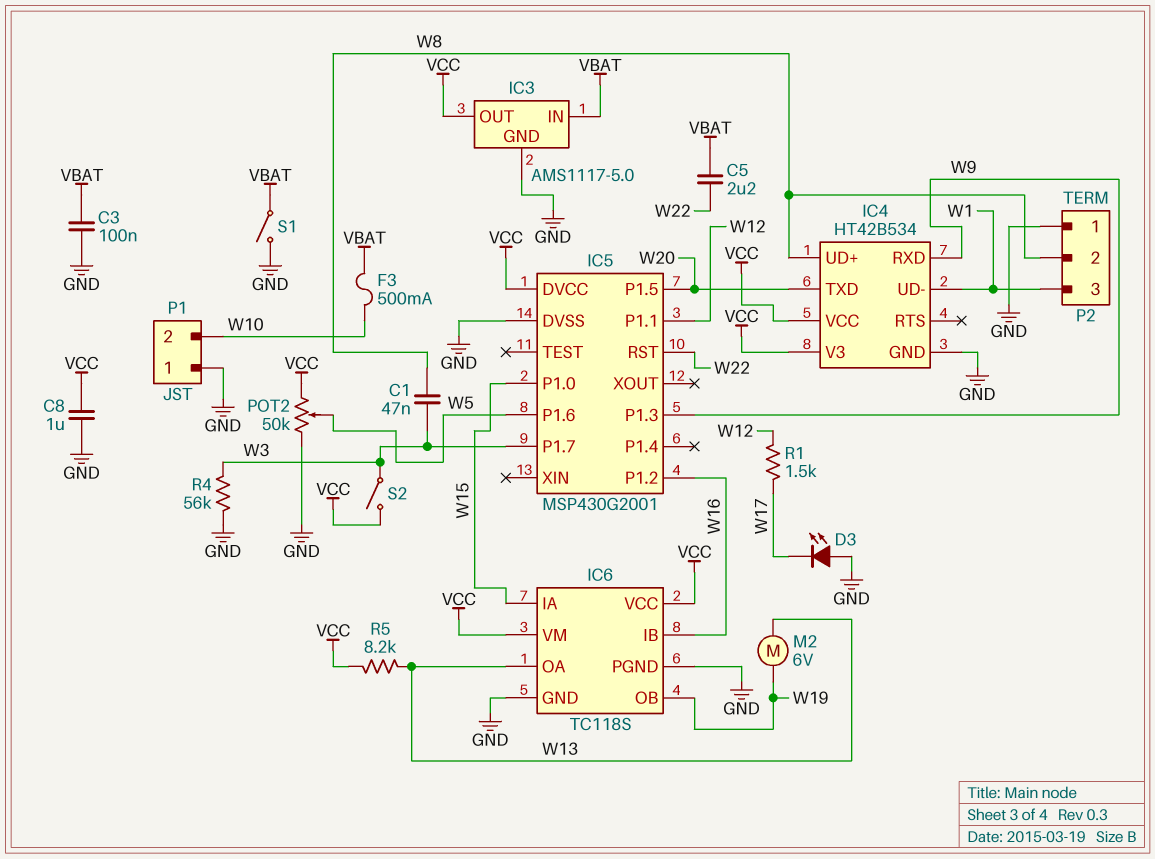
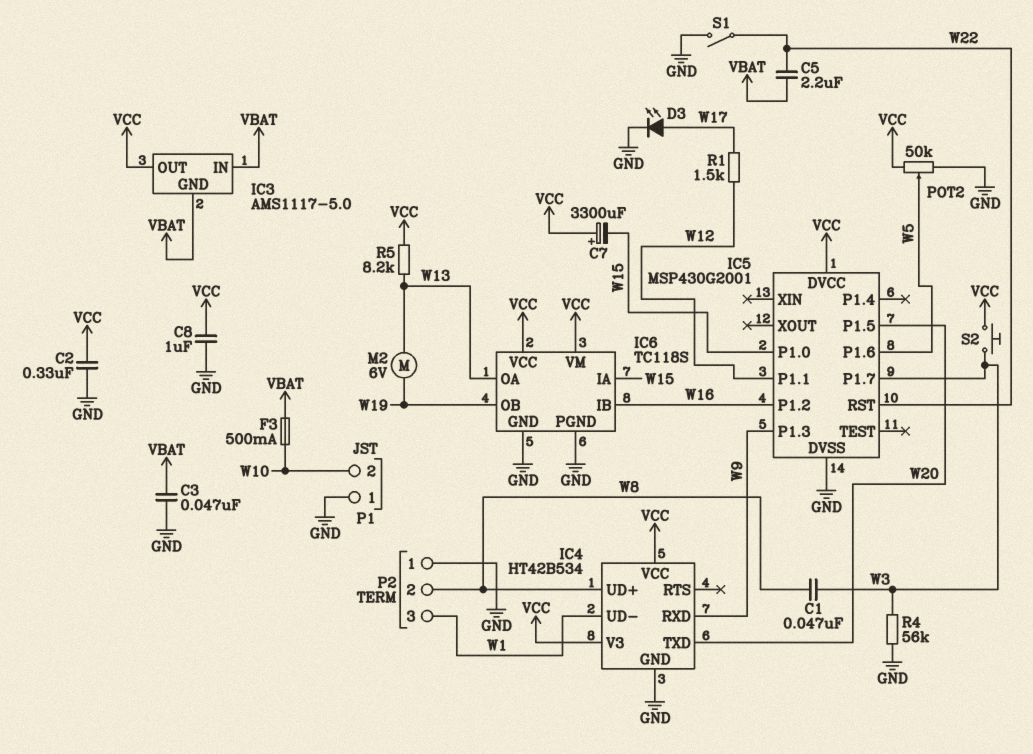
C2: none -> 330nF (GND, VCC)
C3: 100nF (GND, VBAT) -> 47nF (GND, VBAT)
C7: none -> 3300uF (plus VCC, minus W15)
D3: LED (A GND, K W17) -> LED (A W17, K GND)
IC3 pin GND: GND -> VBAT
S1: switch (GND, VBAT) -> switch (GND, W22)
S2: switch (VCC, W3) -> button (VCC, W3)

